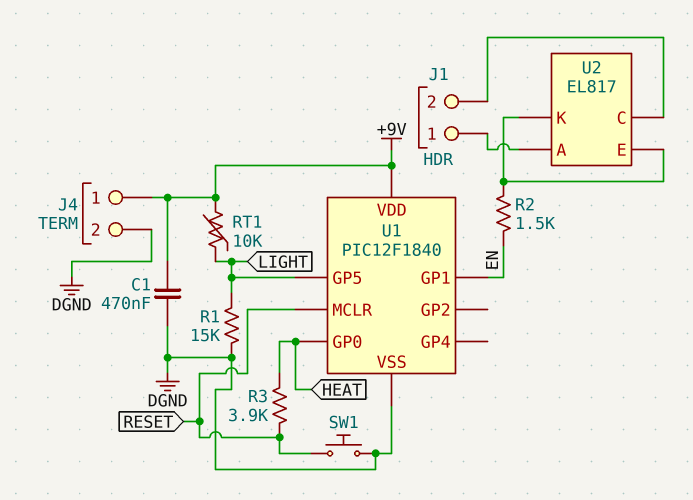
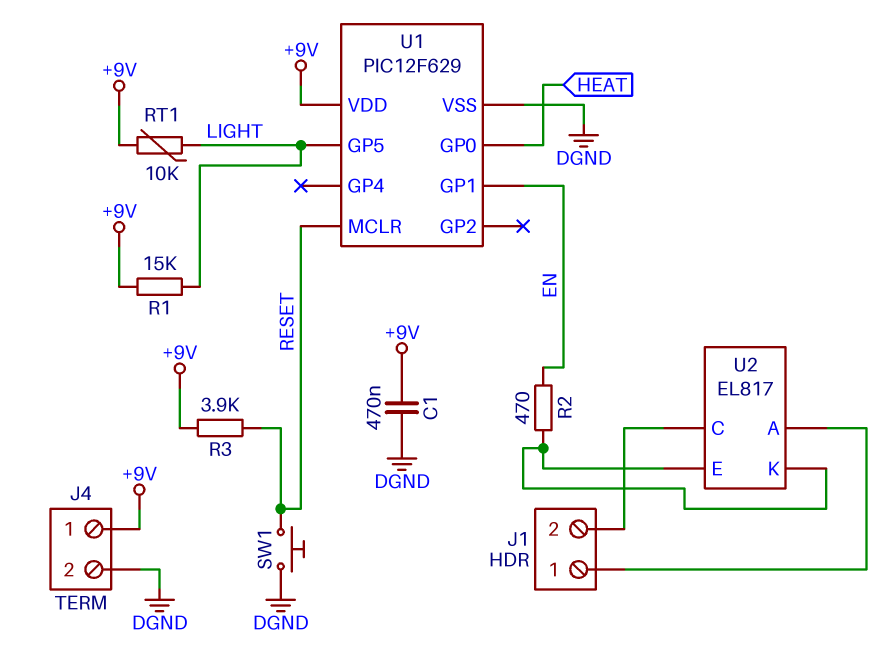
R1: 15k (DGND, LIGHT) -> 15k (+9V, LIGHT)
R2: 1.5k (EN, U2/E) -> 470 (EN, U2/E)
R3: 3.9k (HEAT, RESET) -> 3.9k (+9V, RESET)
U1: PIC12F1840 -> PIC12F629

